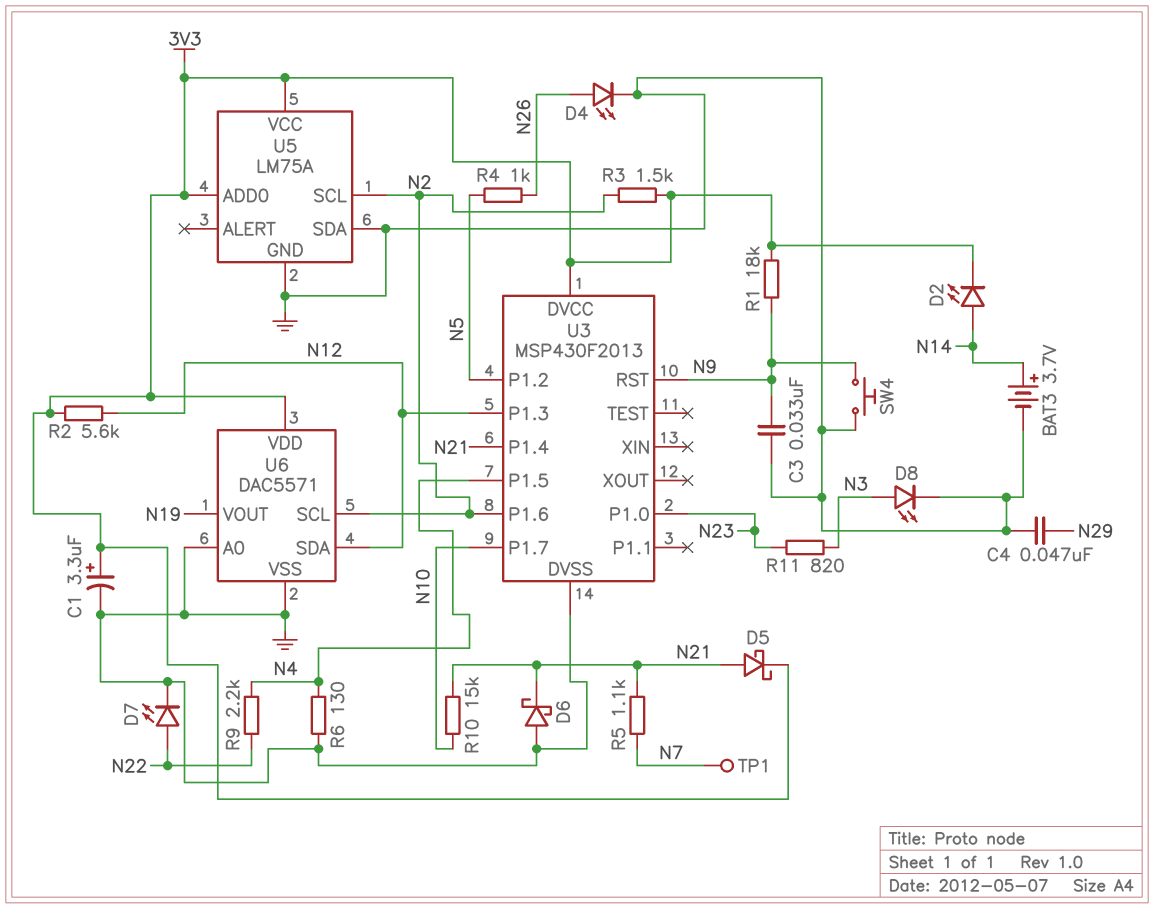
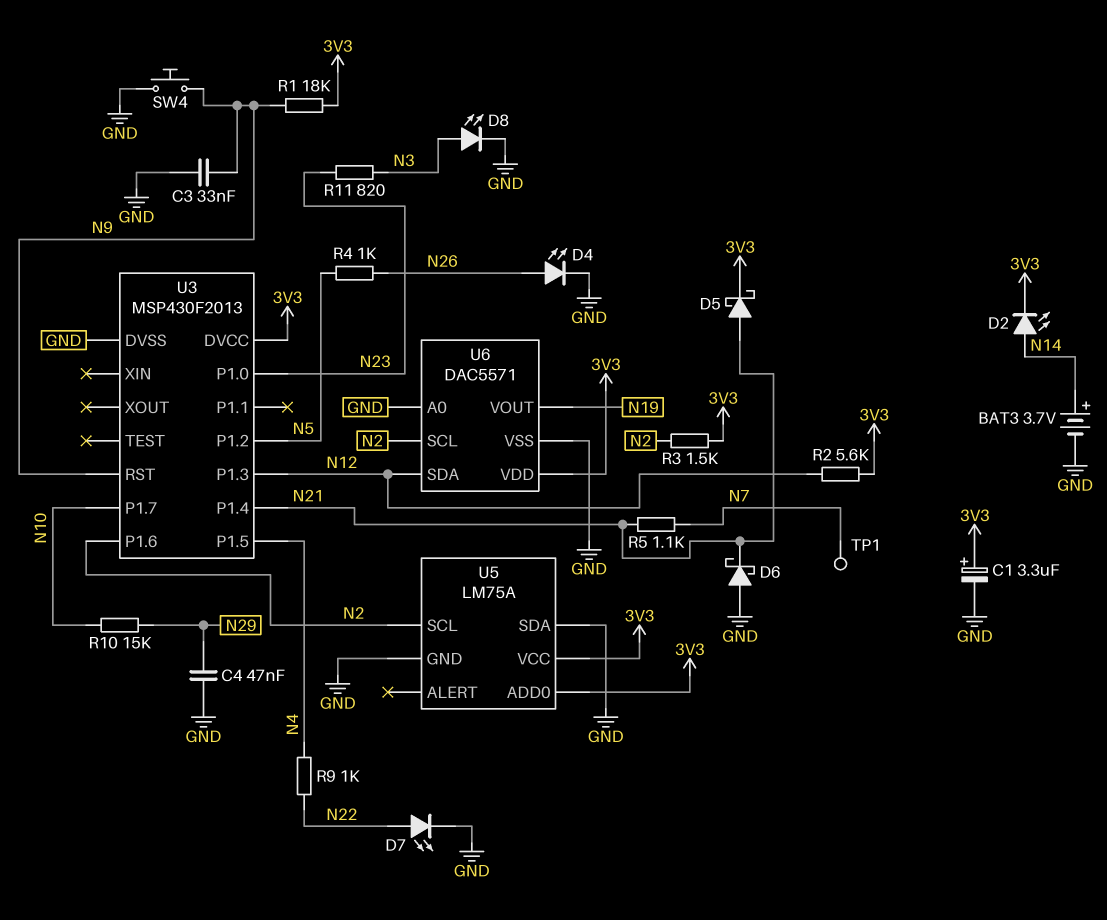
R6: 130 (GND, N4) -> none
R9: 2.2k (N4, N22) -> 1k (N4, N22)
R10: 15k (N10, N21) -> 15k (N10, N29)

